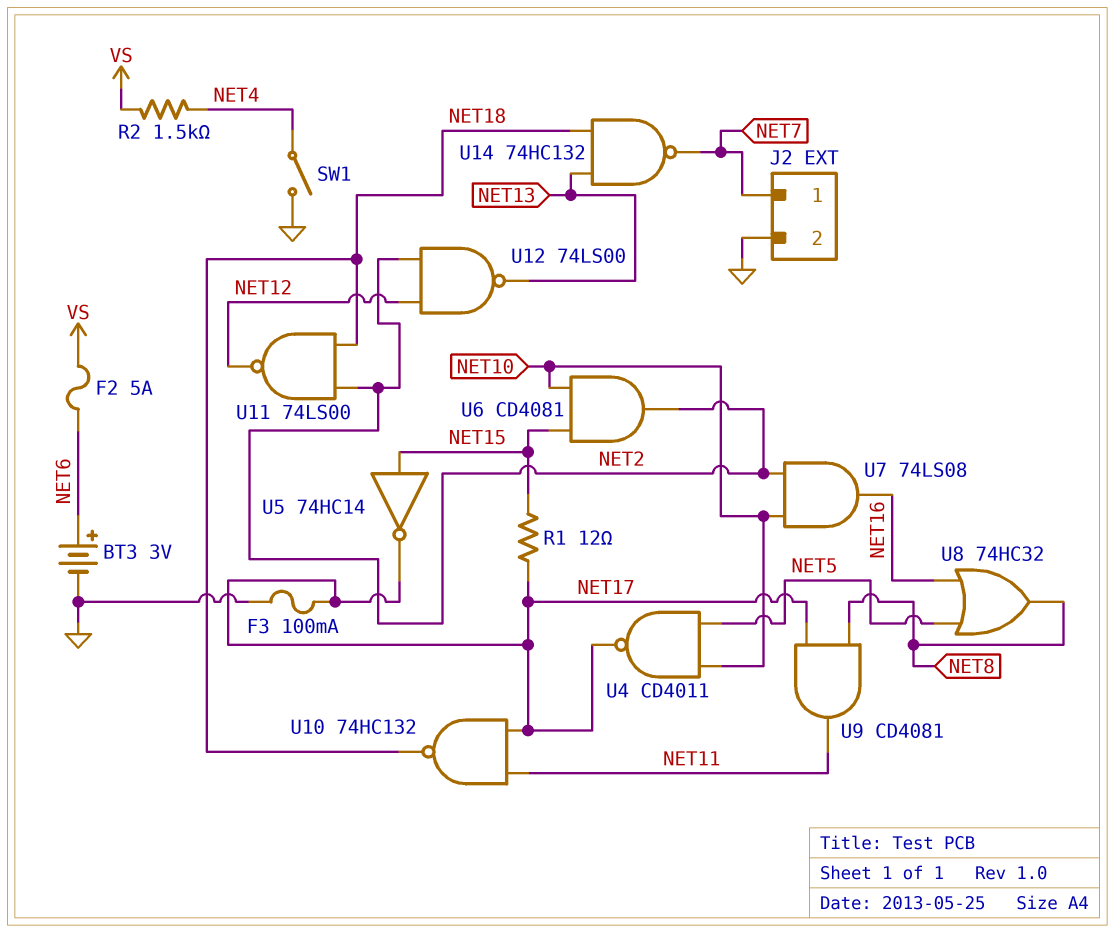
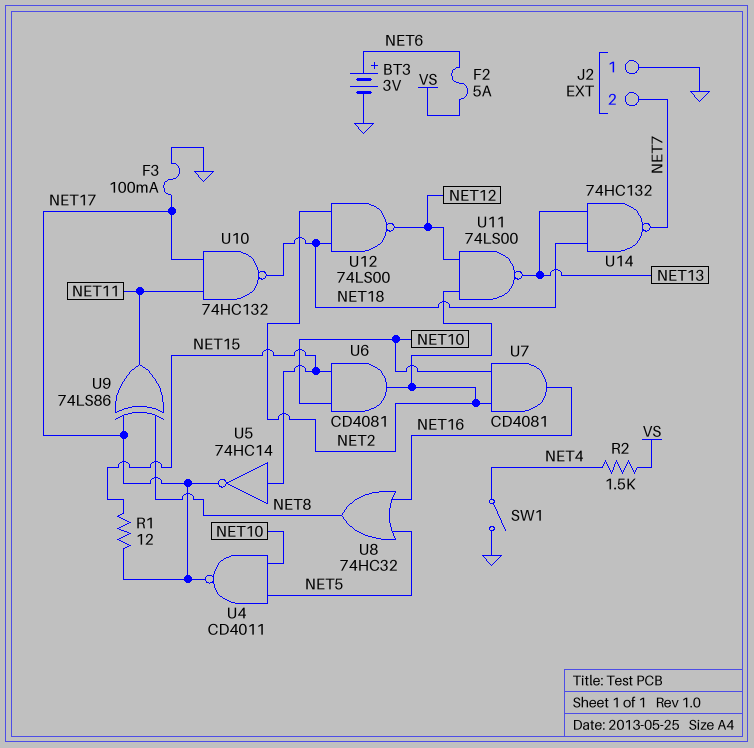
J2 pin 1: NET7 -> GND
J2 pin 2: GND -> NET7
U7: AND 74LS08 (in NET2, in NET10, out NET16) -> AND CD4081 (in NET2, in NET10, out NET16)
U9: AND CD4081 (in NET8, in NET17, out NET11) -> XOR 74LS86 (in NET8, in NET17, out NET11)
U11: NAND 74LS00 (in NET2, in NET18, out NET12) -> NAND 74LS00 (in NET2, in NET12, out NET13)
U12: NAND 74LS00 (in NET2, in NET12, out NET13) -> NAND 74LS00 (in NET2, in NET18, out NET12)

